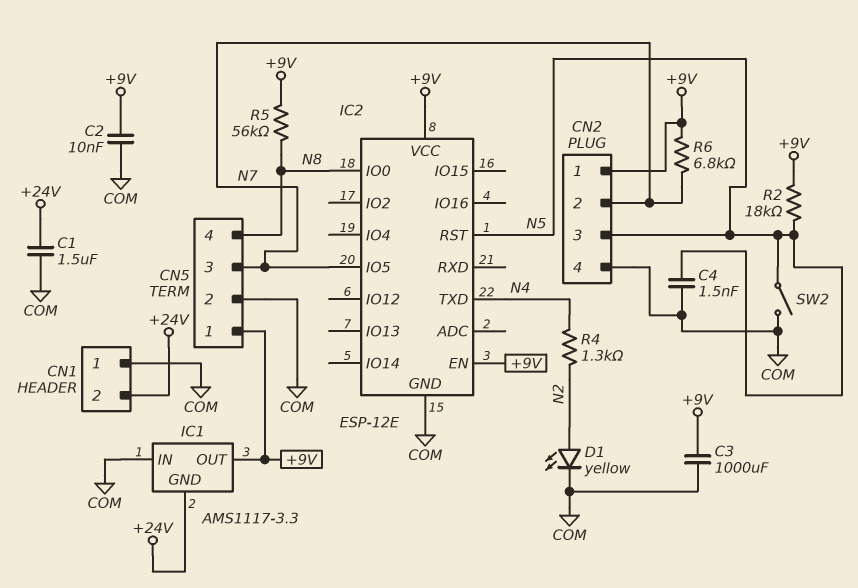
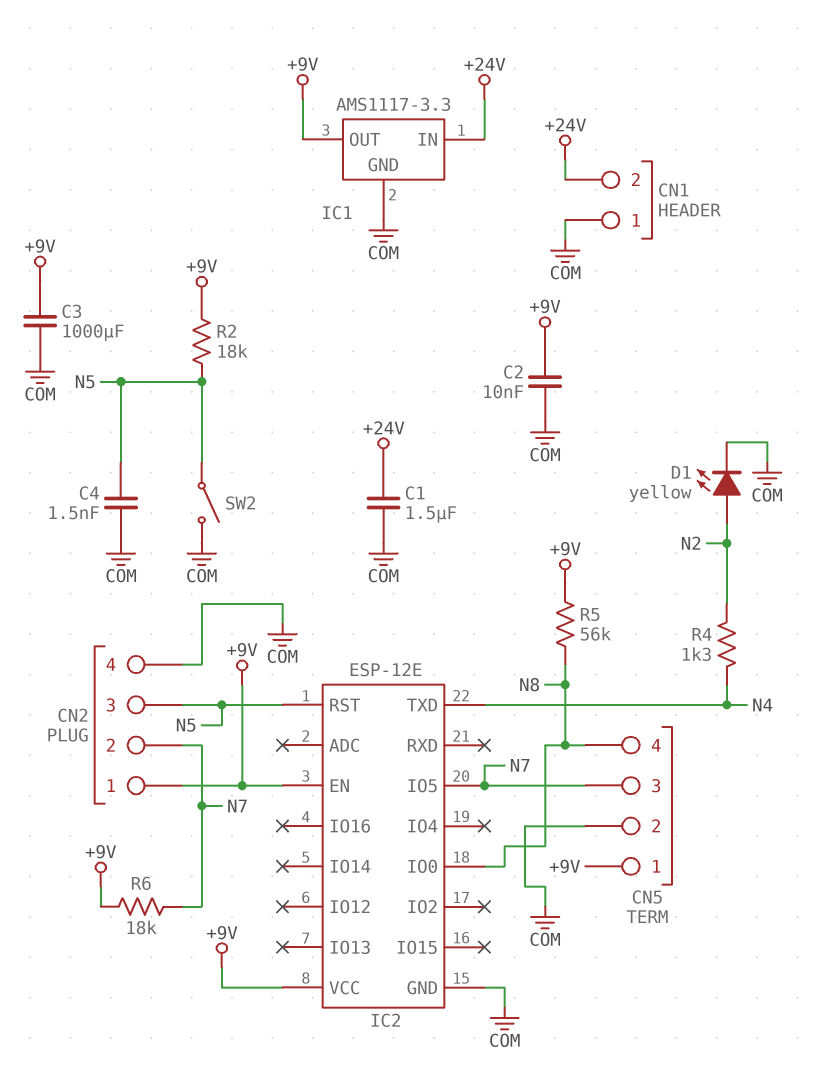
IC1 pin GND: +24V -> COM
IC1 pin IN: COM -> +24V
R6: 6.8k (+9V, N7) -> 18k (+9V, N7)

